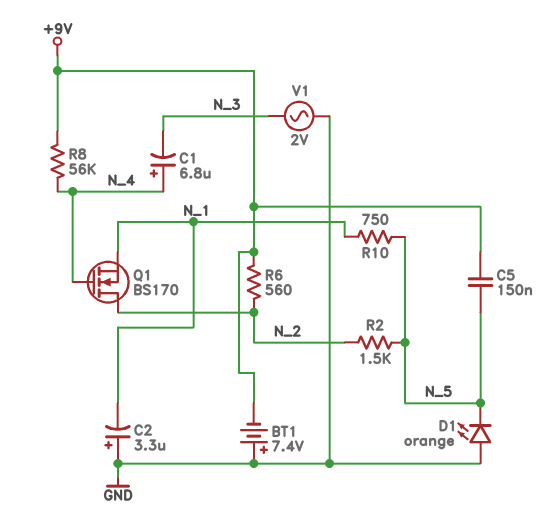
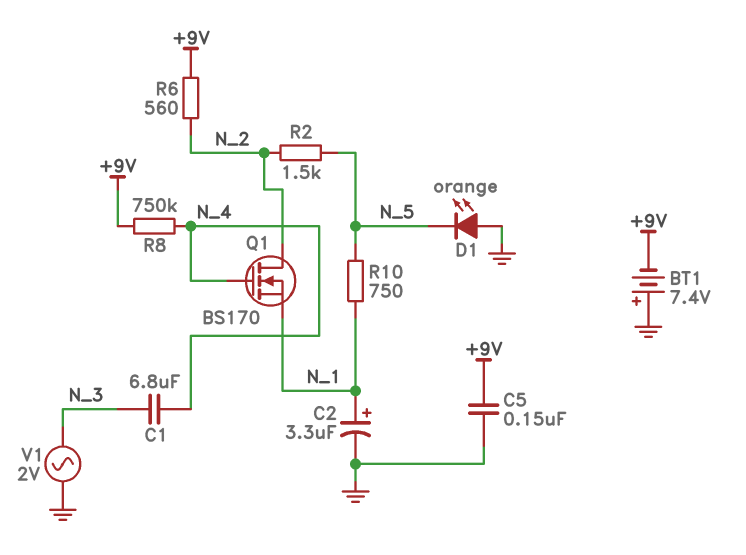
C1: 6.8uF (plus N_4, minus N_3) -> 6.8uF (N_3, N_4)
C2: 3.3uF (plus GND, minus N_1) -> 3.3uF (plus N_1, minus GND)
C5: 150nF (+9V, N_5) -> 150nF (+9V, GND)
R8: 56k (+9V, N_4) -> 750k (+9V, N_4)

